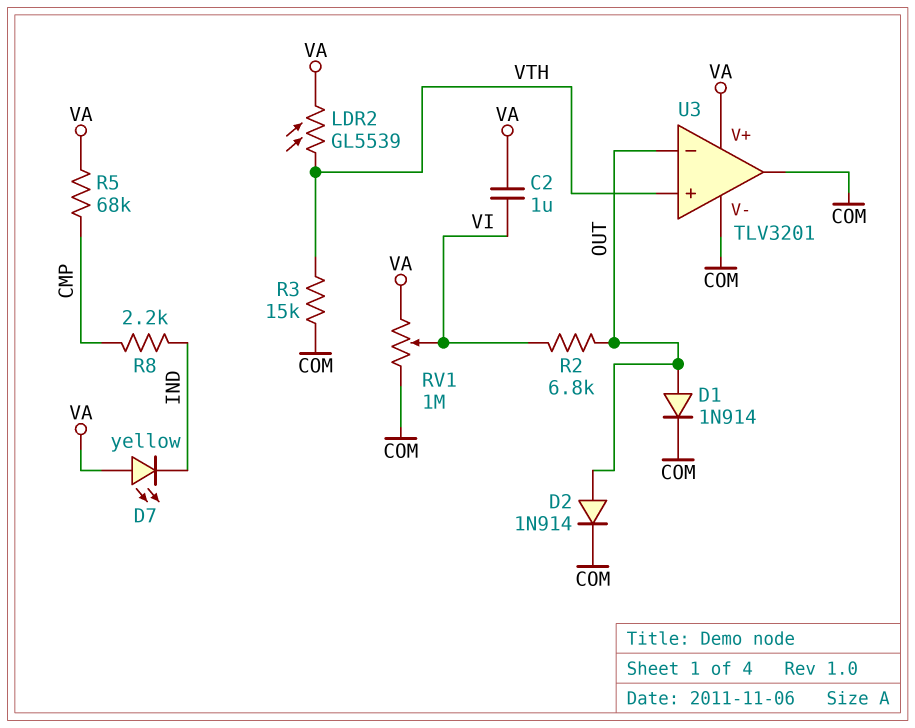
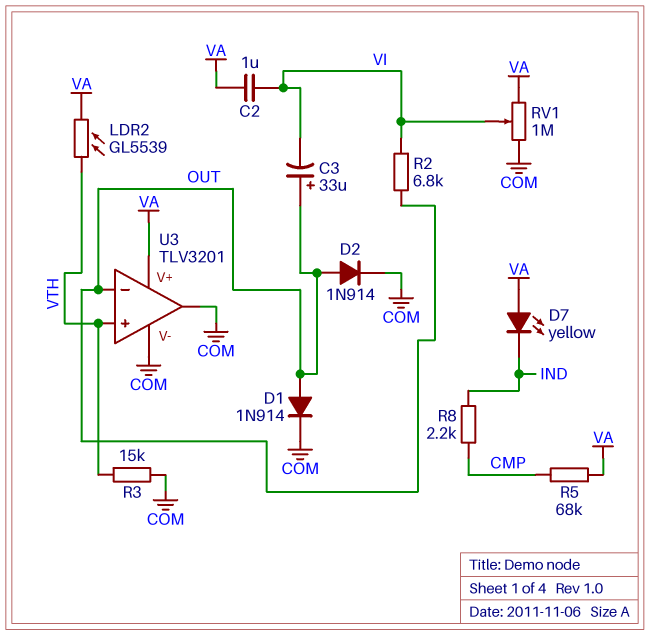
C3: none -> 33uF (plus OUT, minus VI)

